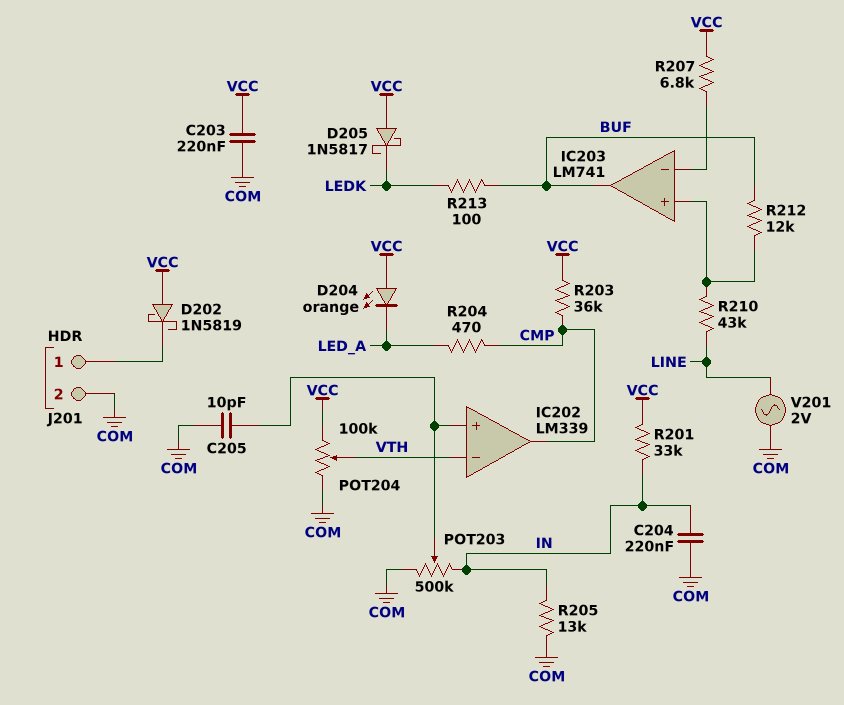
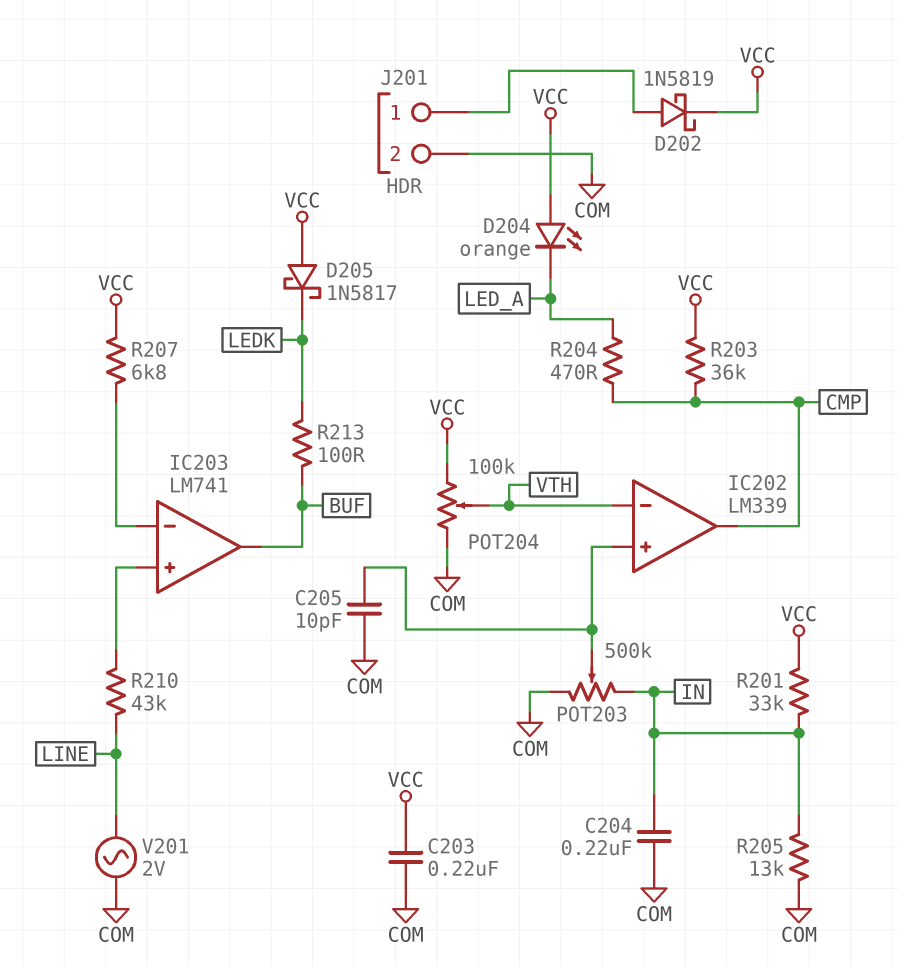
D202: schottky 1N5819 (A VCC, K J201/1) -> schottky 1N5819 (A J201/1, K VCC)
R212: 12k (BUF, IC203/in+) -> none

